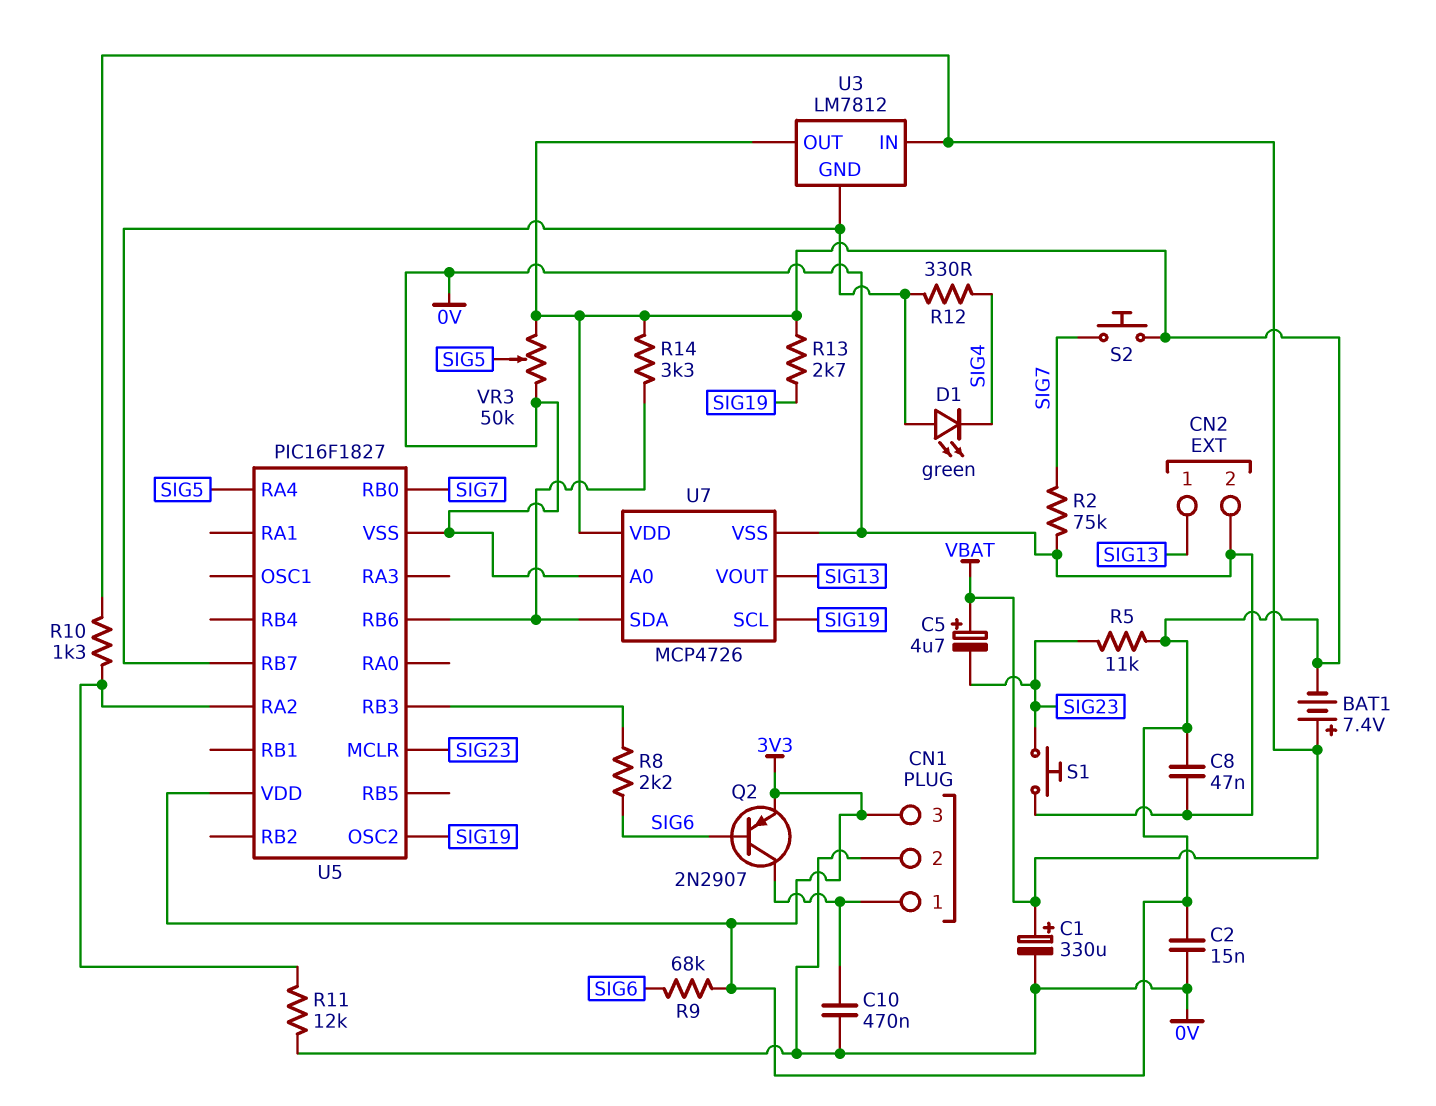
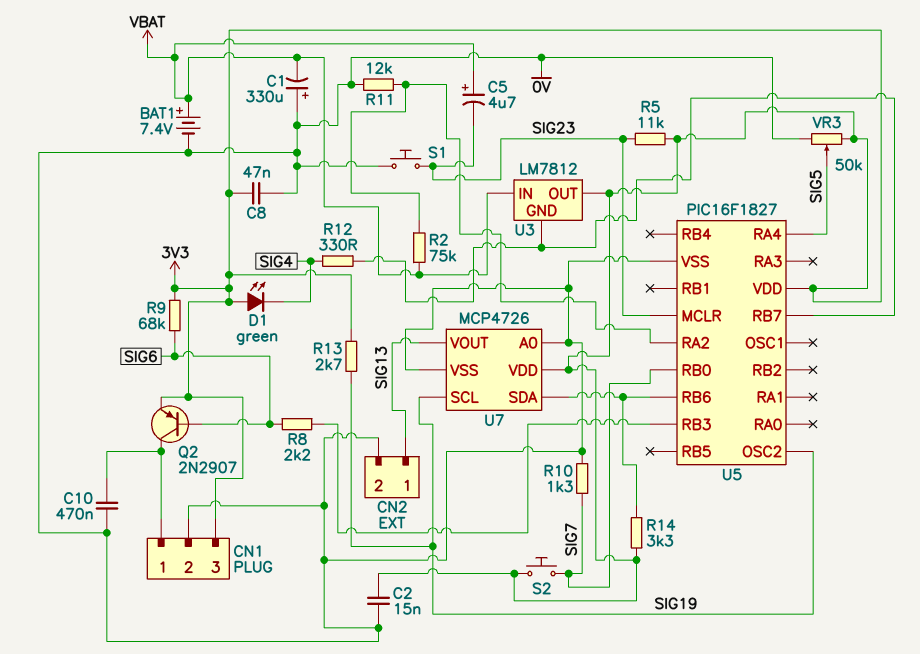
BAT1: 7.4V (plus VBAT, minus 3V3) -> 7.4V (plus VBAT, minus 0V)
C1: 330uF (plus VBAT, minus 0V) -> 330uF (plus 0V, minus VBAT)
D1: LED green (A U3/GND, K SIG4) -> LED green (A 3V3, K SIG4)
R2: 75k (0V, SIG7) -> 75k (U5/RA2, VBAT)
R10: 1.3k (U5/RA2, VBAT) -> 1.3k (0V, SIG7)

